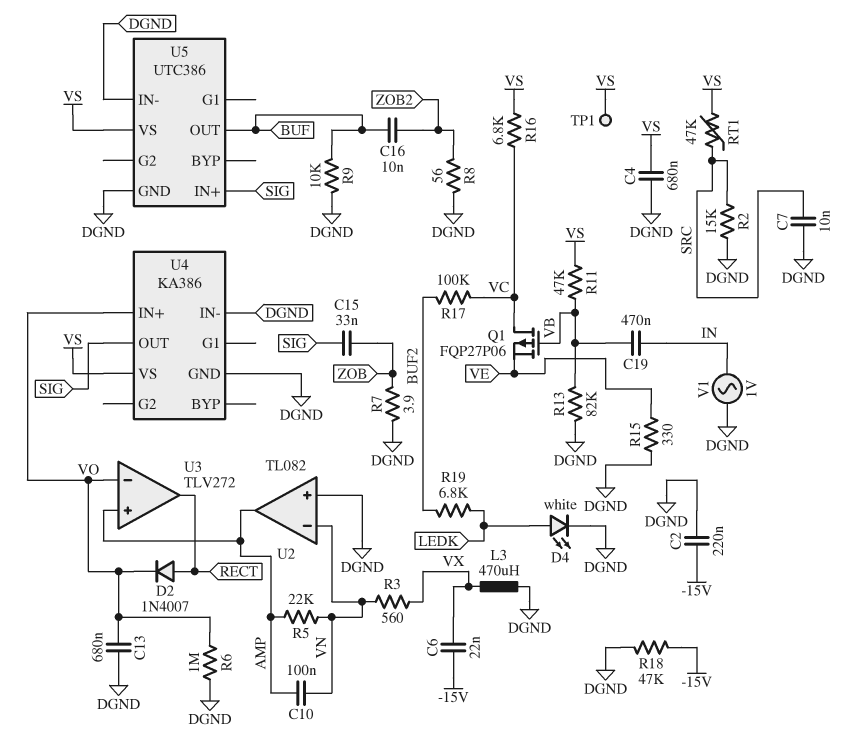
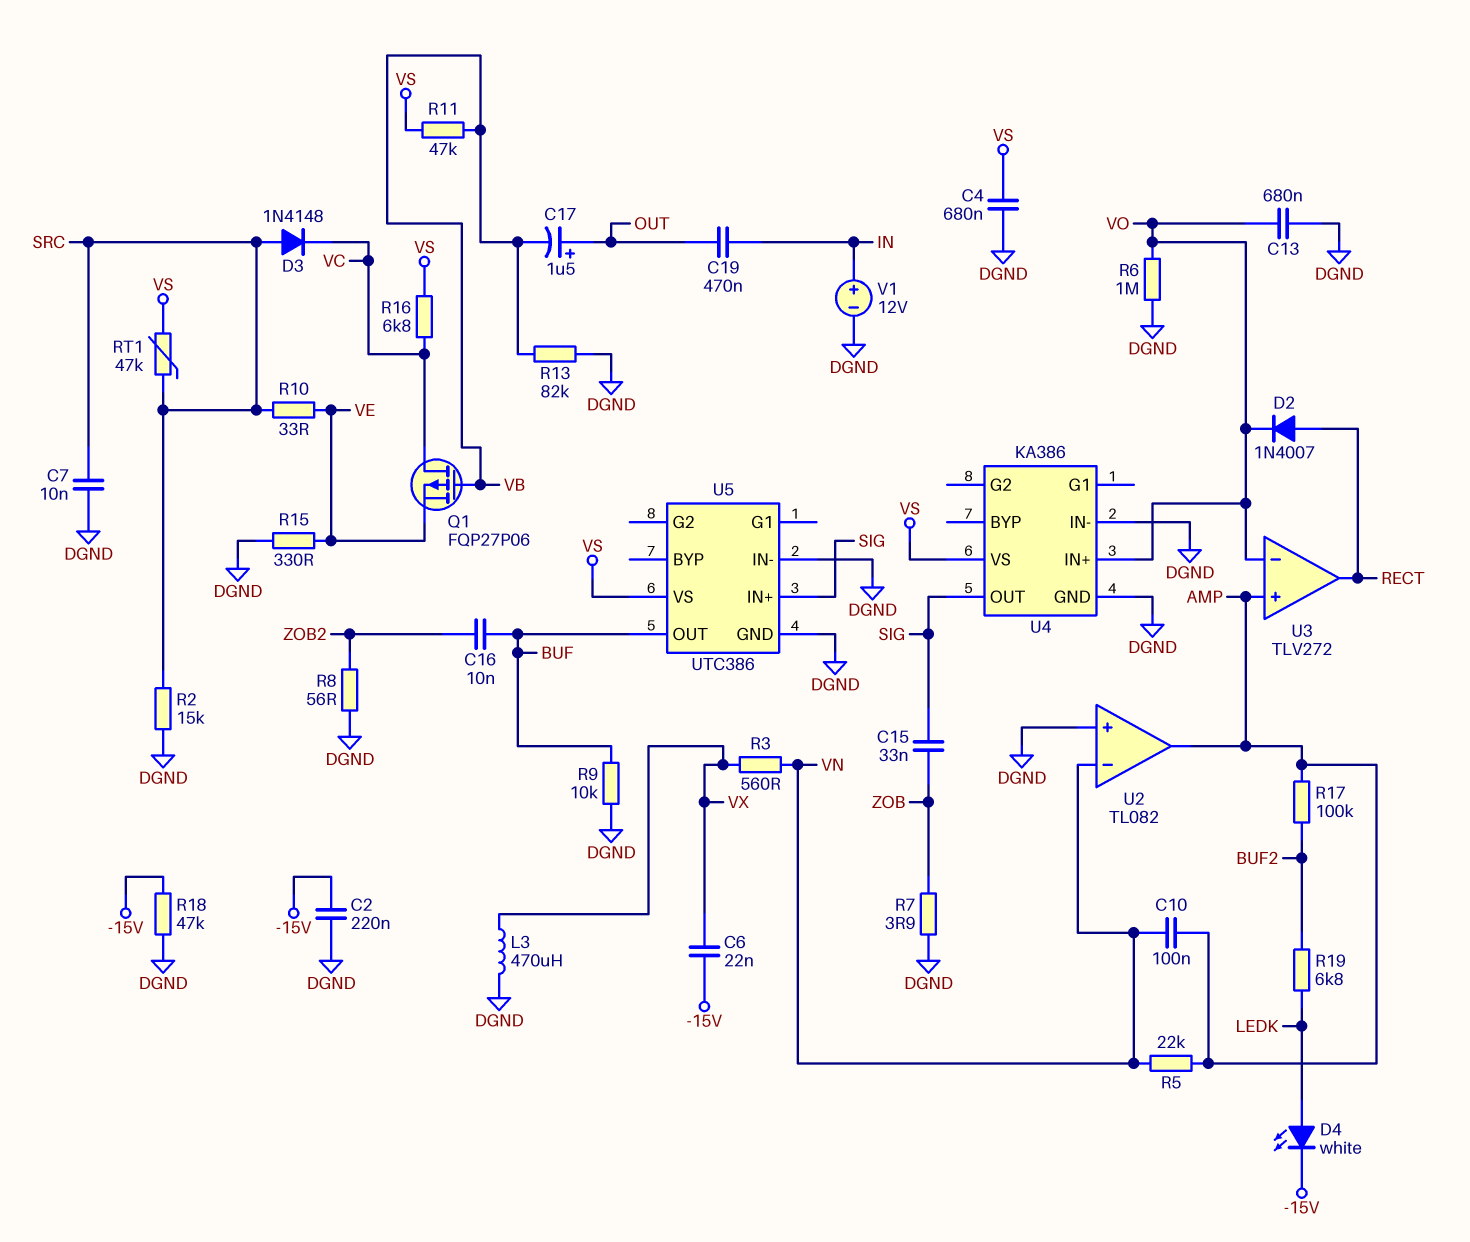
C17: none -> 1.5uF (plus OUT, minus VB)
C19: 470nF (IN, VB) -> 470nF (IN, OUT)
D3: none -> diode 1N4148 (A SRC, K VC)
D4: LED white (A LEDK, K DGND) -> LED white (A LEDK, K -15V)
R10: none -> 33 (SRC, VE)
R17: 100k (BUF2, VC) -> 100k (AMP, BUF2)
TP1: test point (VS) -> none
V1: AC 1V (DGND, IN) -> 12V (plus IN, minus DGND)

